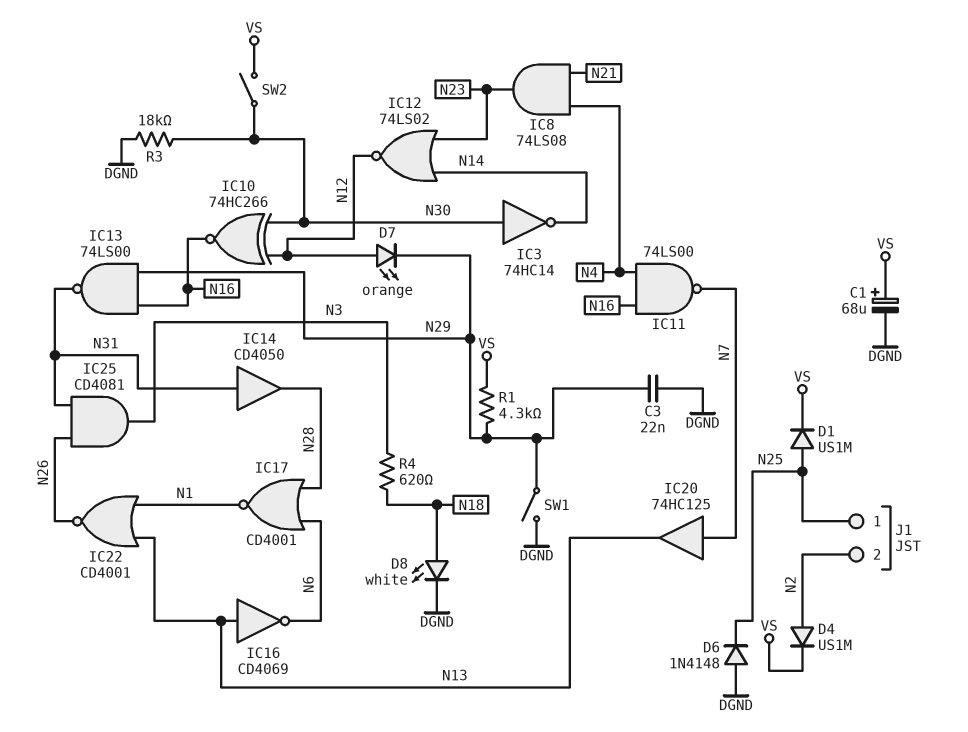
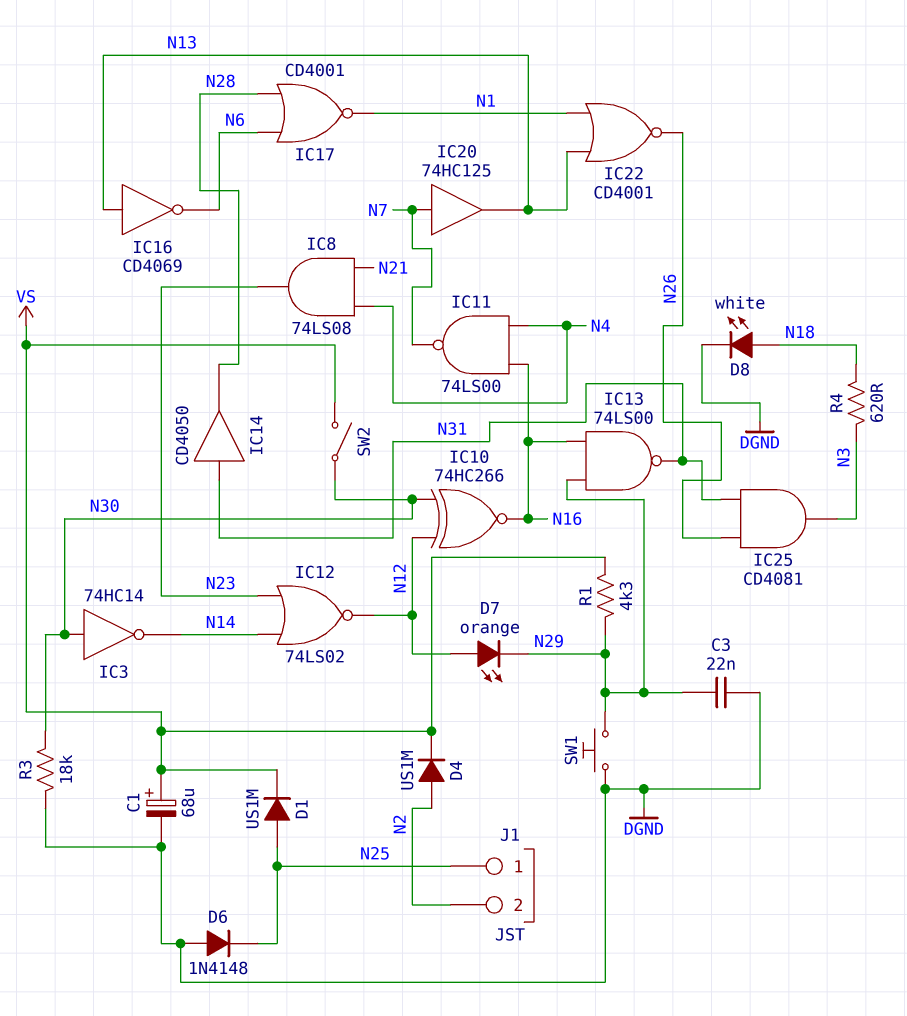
SW1: switch (DGND, N29) -> button (DGND, N29)

